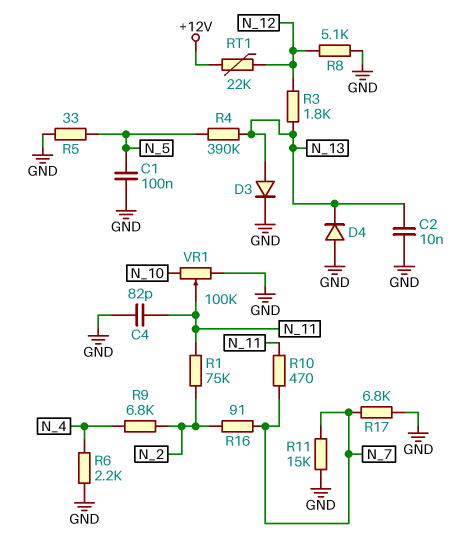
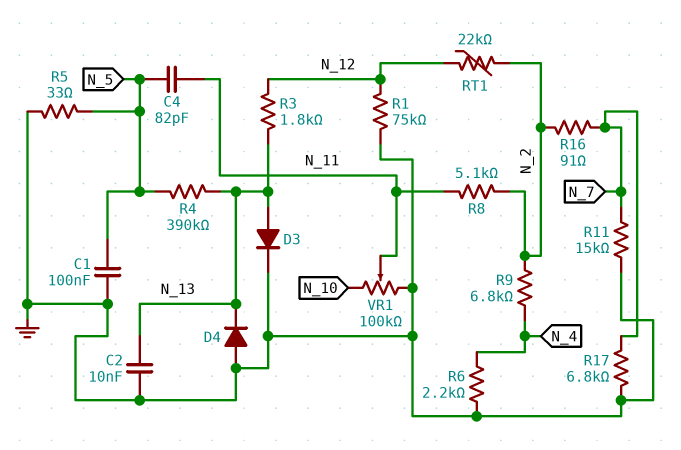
C4: 82pF (GND, N_11) -> 82pF (N_5, N_11)
R1: 75k (N_2, N_11) -> 75k (GND, N_12)
R8: 5.1k (GND, N_12) -> 5.1k (N_2, N_11)
R10: 470 (N_7, N_11) -> none
RT1: 22k (+12V, N_12) -> 22k (N_2, N_12)

